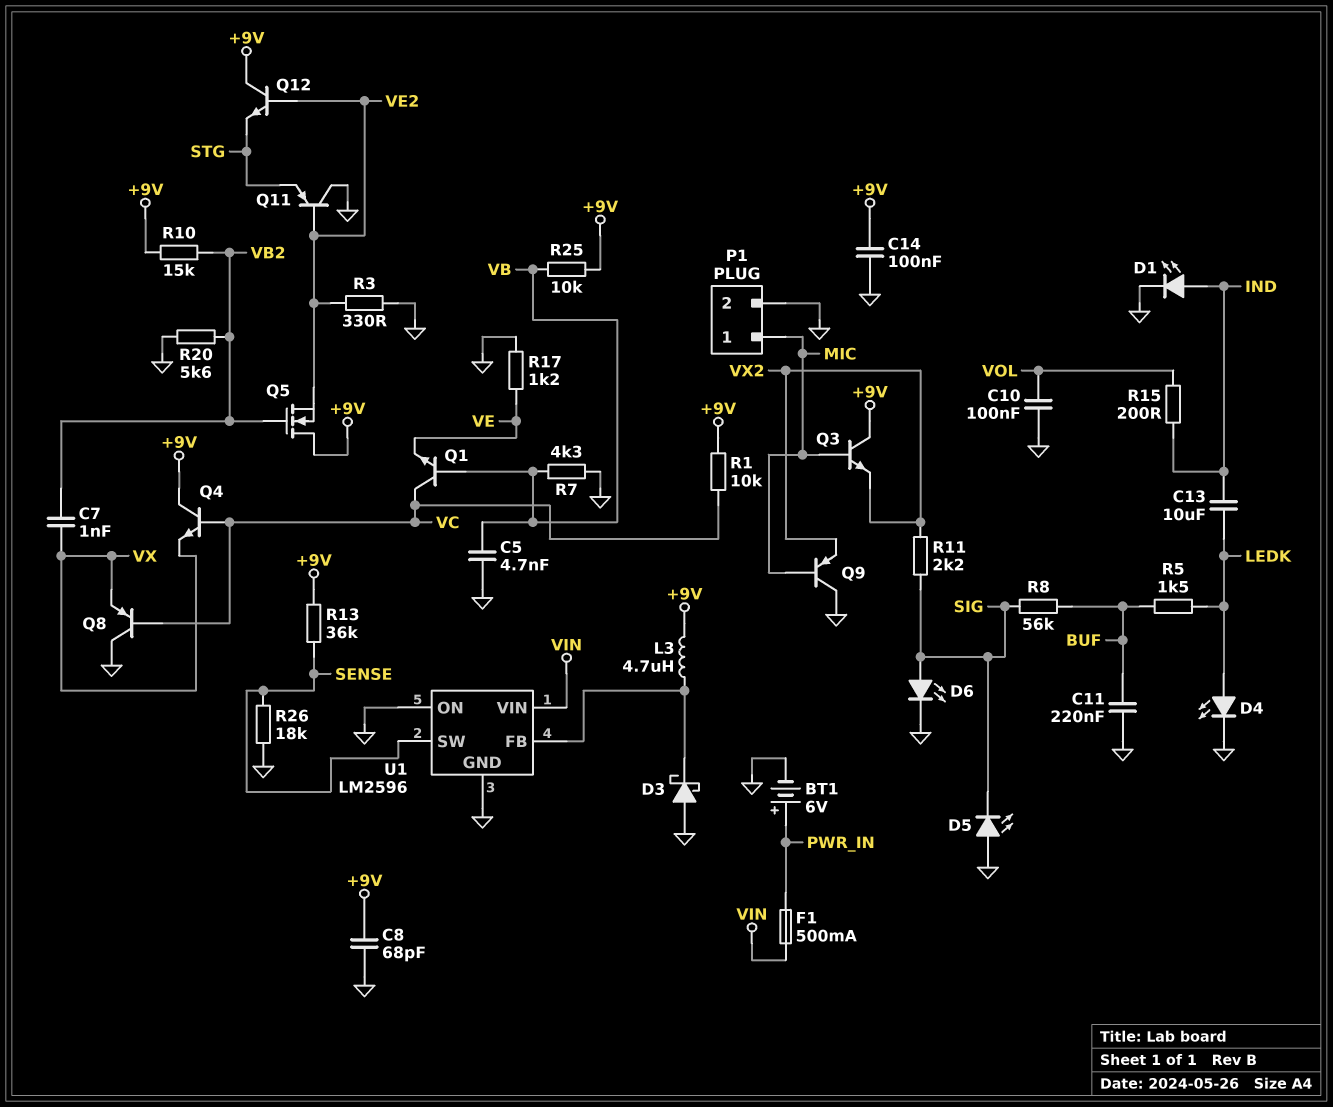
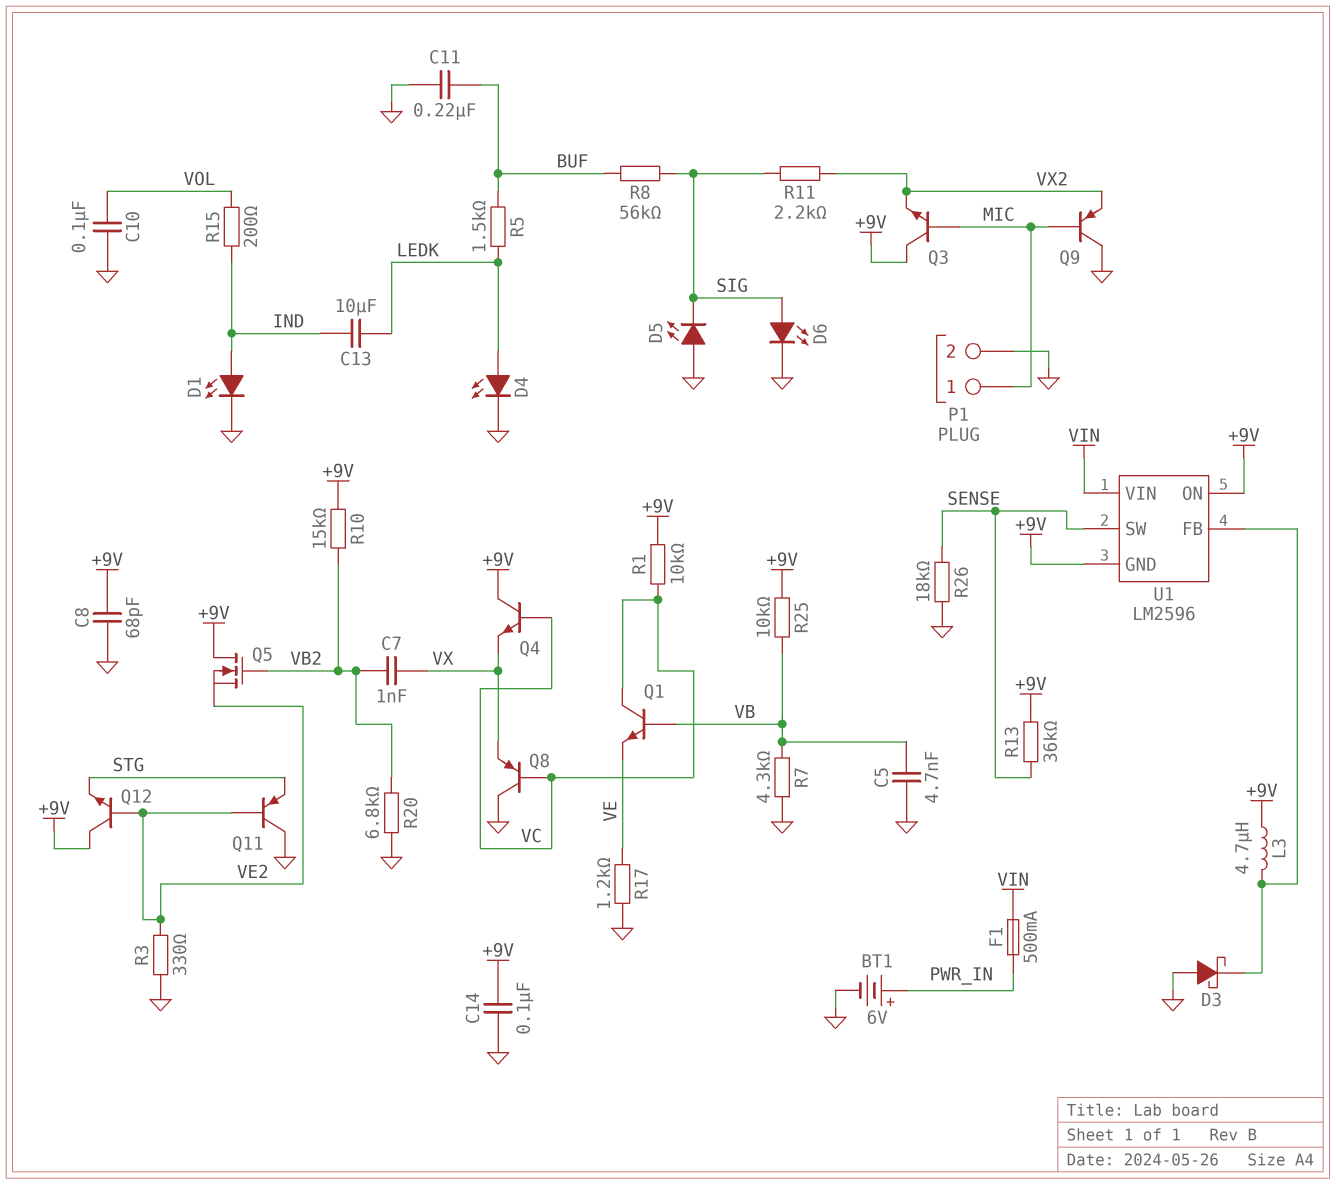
R20: 5.6k (GND, VB2) -> 6.8k (GND, VB2)
U1 pin GND: GND -> +9V
U1 pin ON: GND -> +9V

